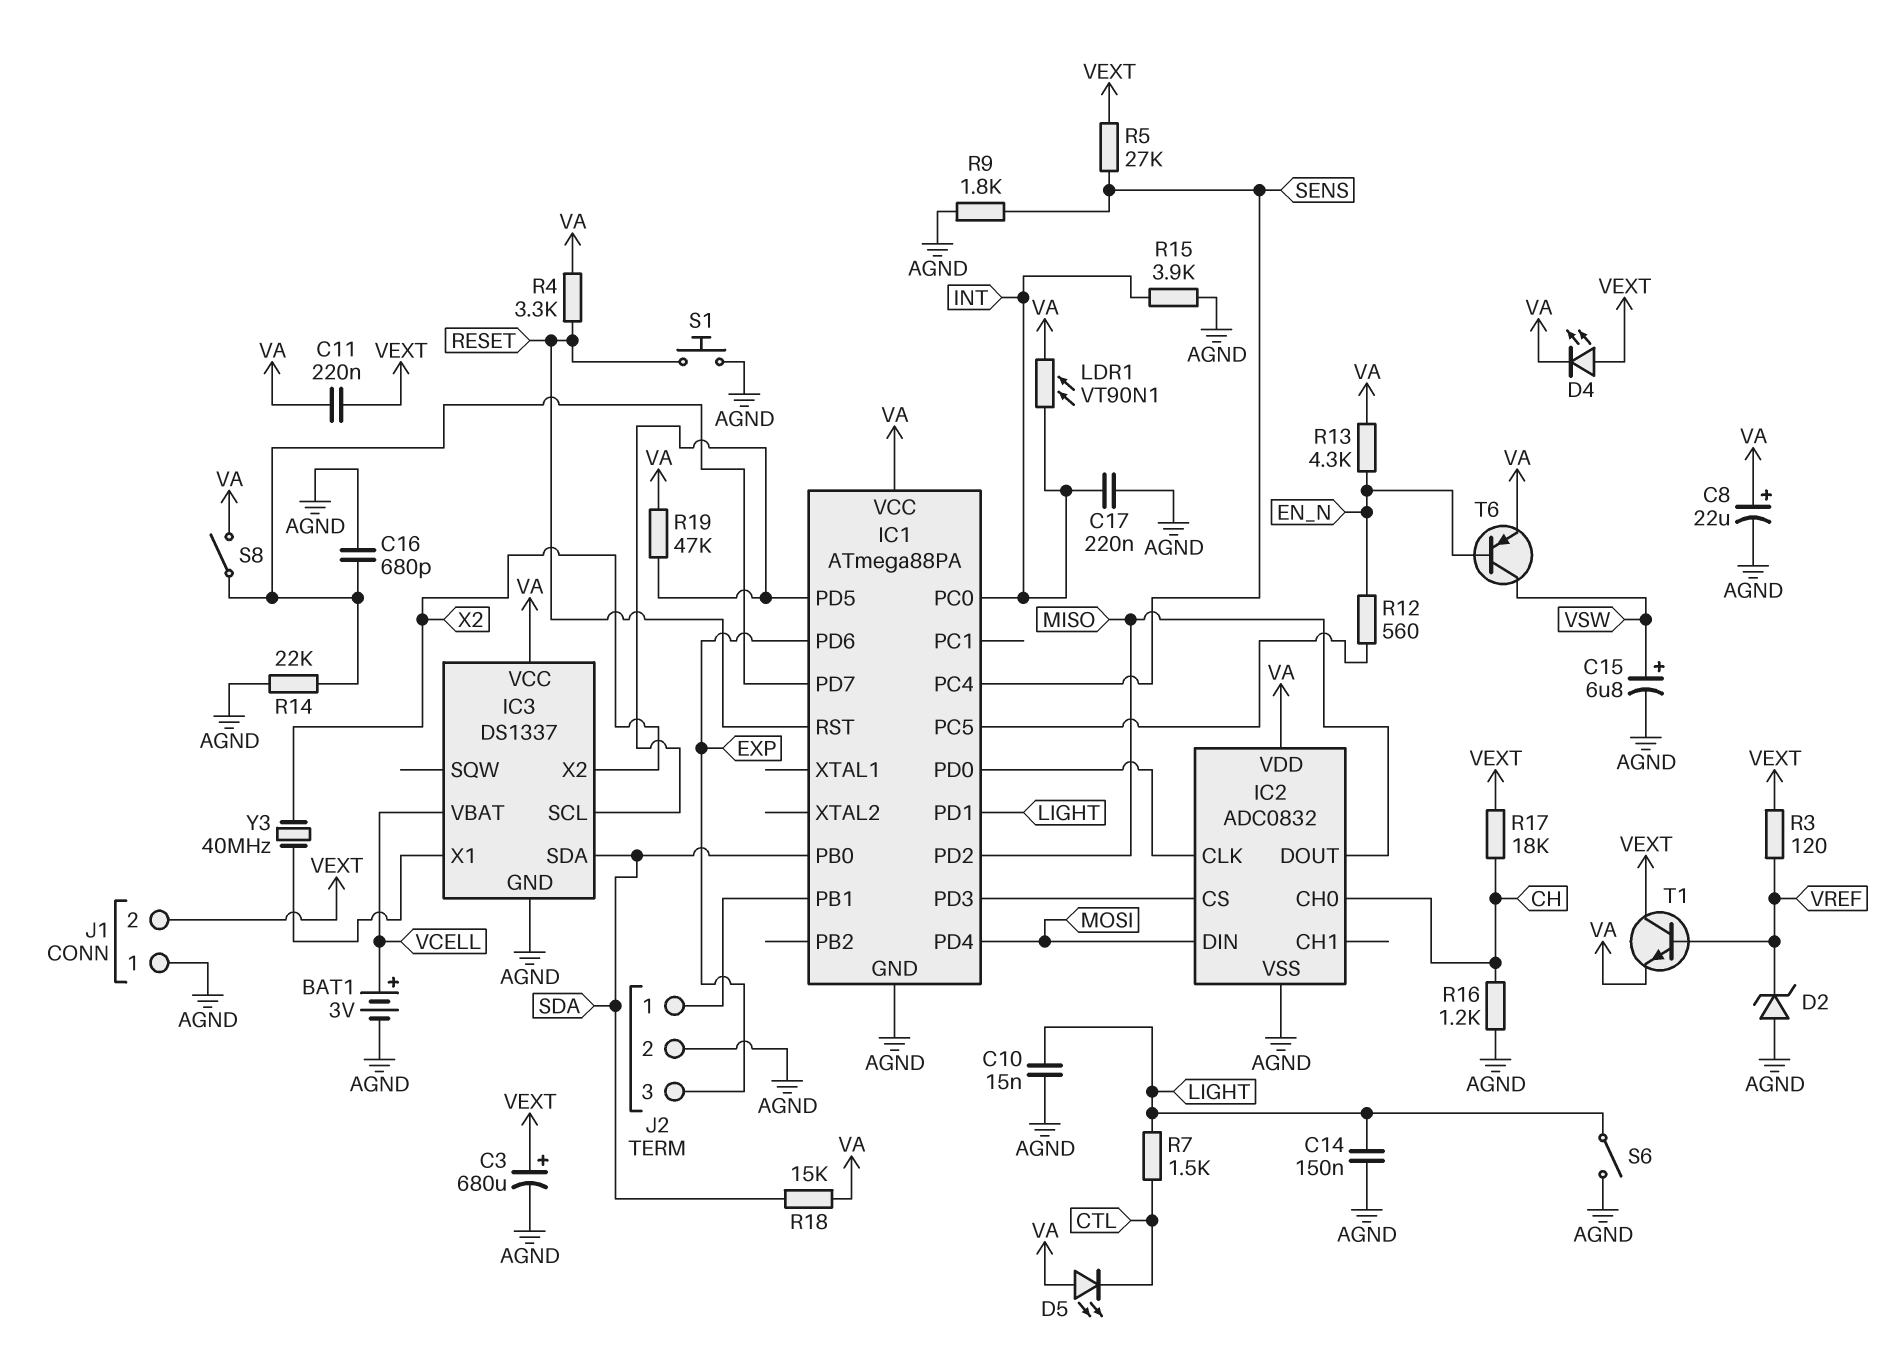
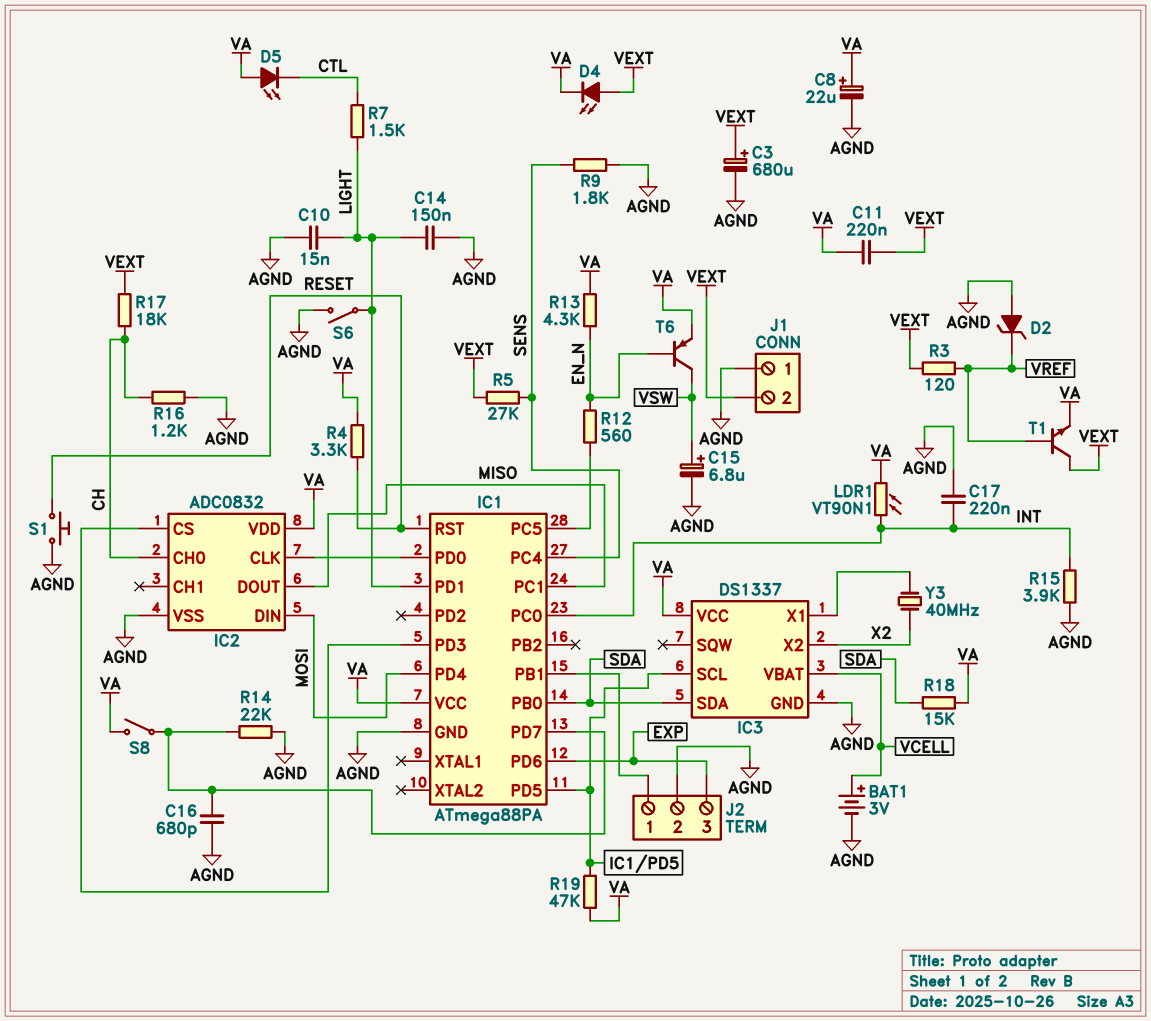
IC1 pin PC1: none -> MISO
IC1 pin PD2: MISO -> none

